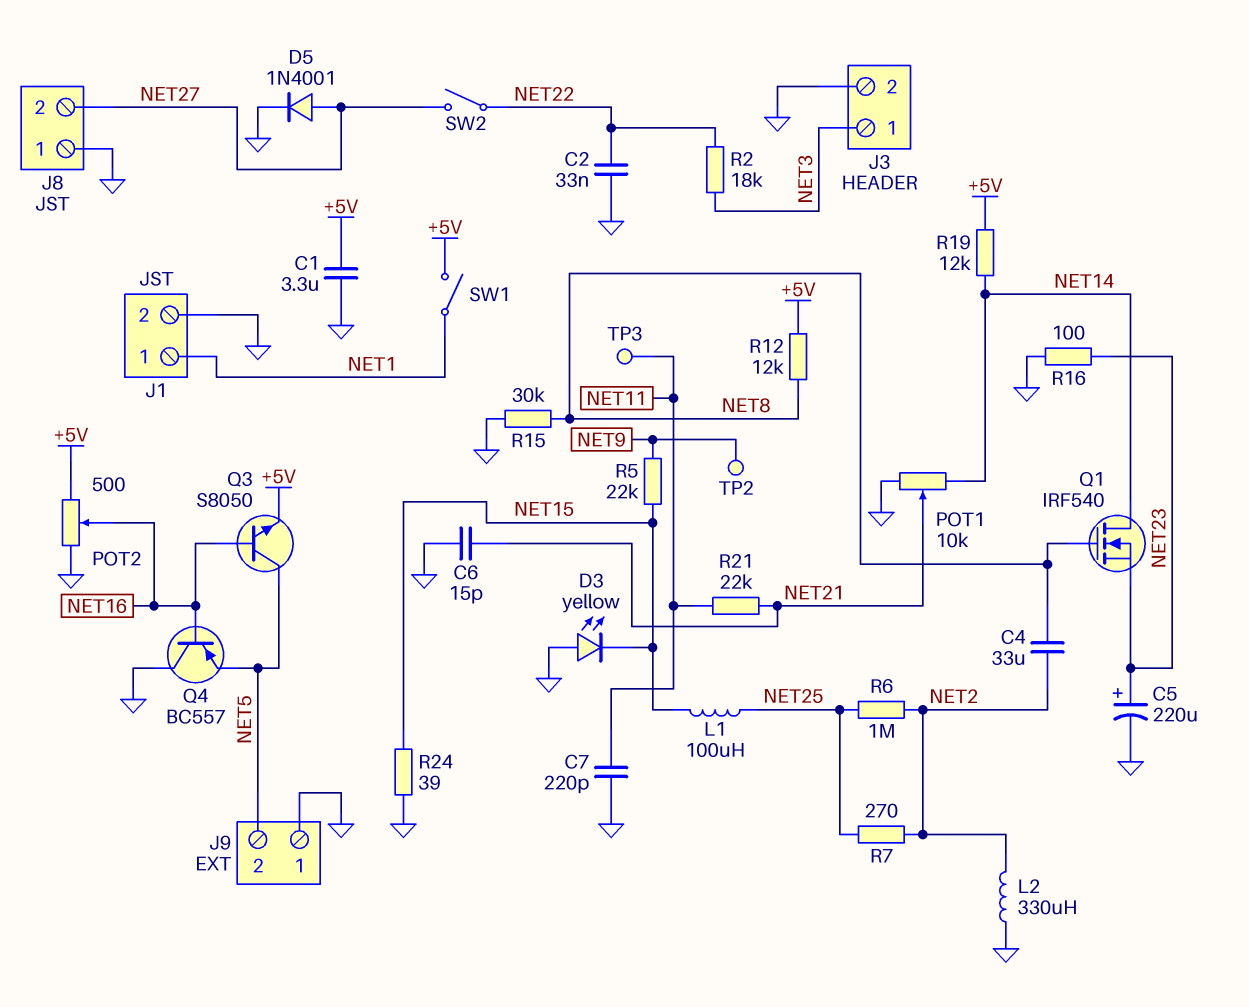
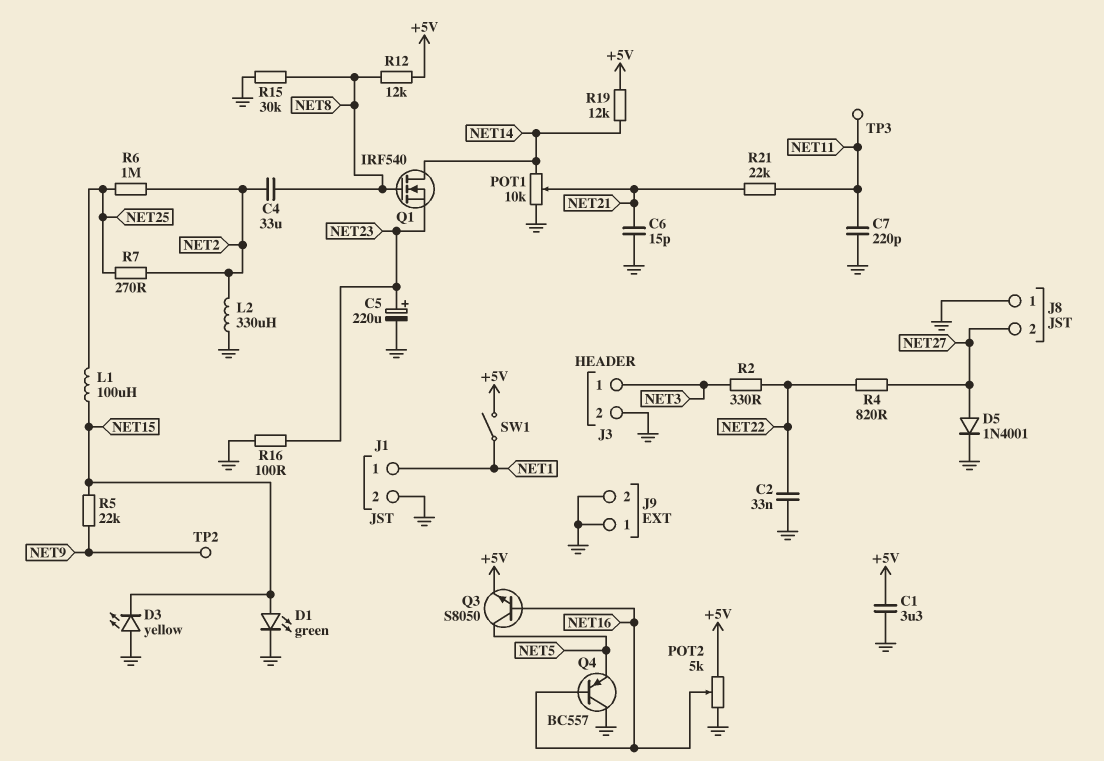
D1: none -> LED green (A NET15, K GND)
J9 pin 2: NET5 -> GND
POT2: 500 (+5V, GND, wiper NET16) -> 5k (+5V, GND, wiper NET16)
R2: 18k (NET3, NET22) -> 330 (NET3, NET22)
R4: none -> 820 (NET22, NET27)
R24: 39 (GND, NET15) -> none
SW2: switch (NET22, NET27) -> none

